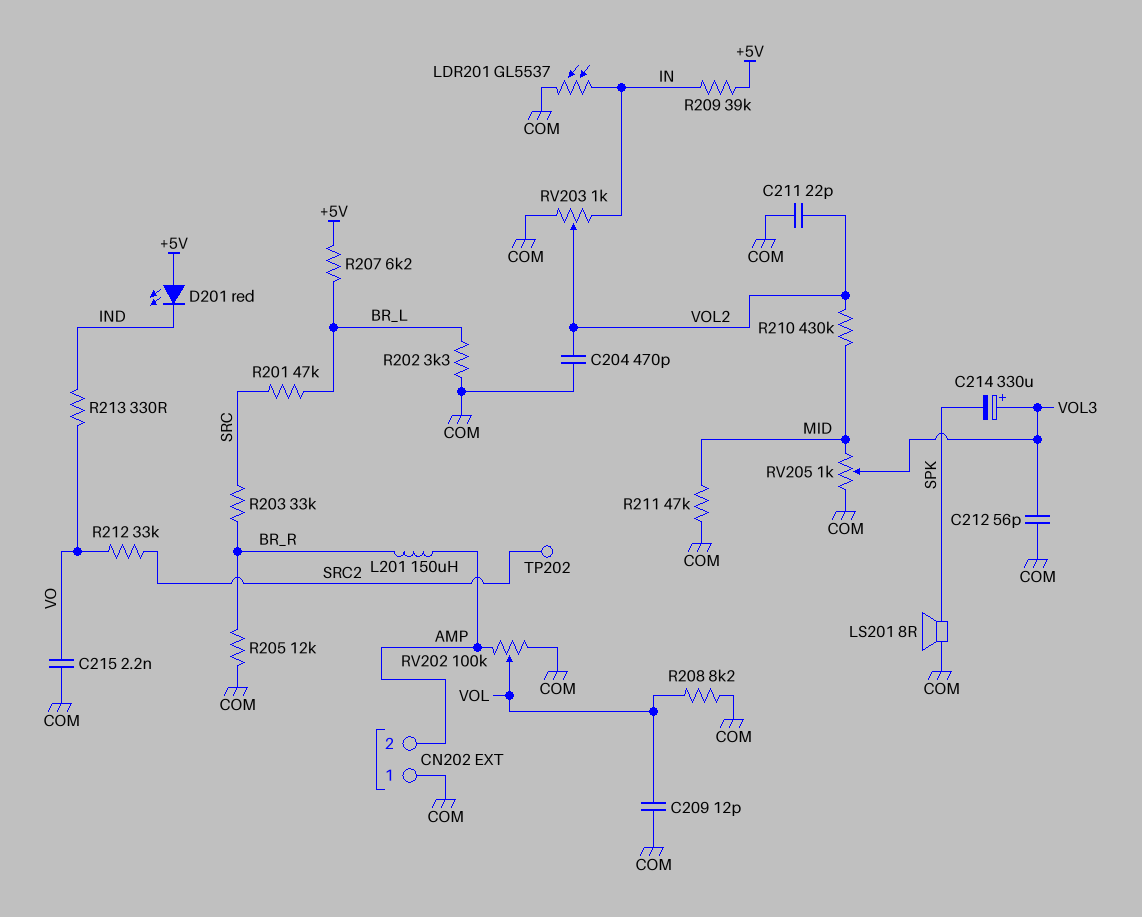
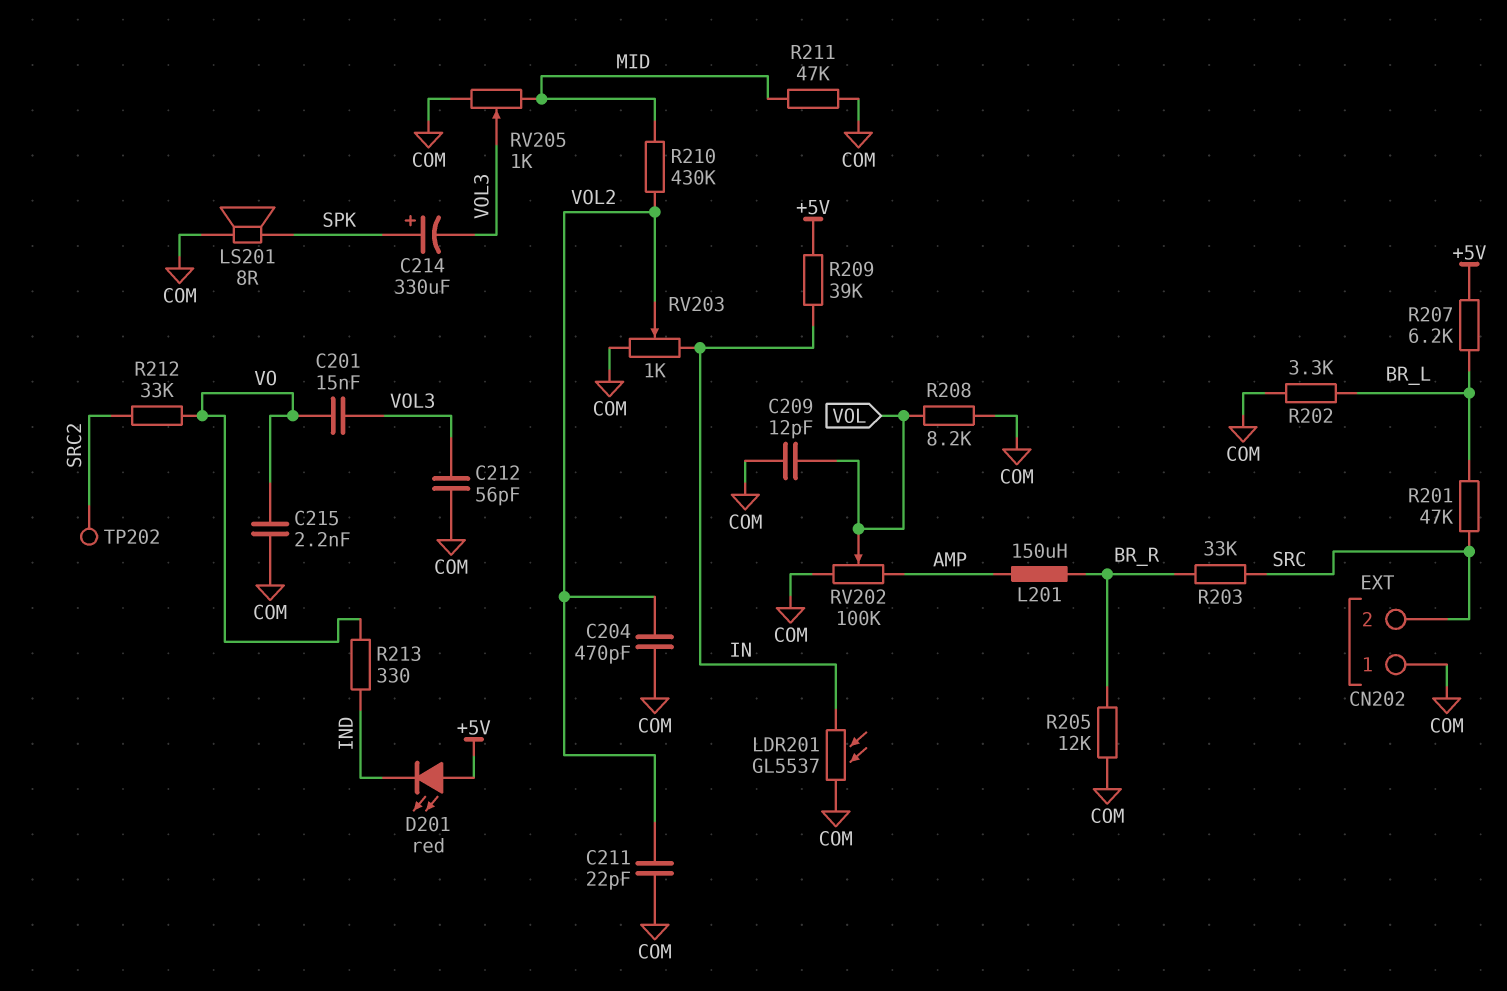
C201: none -> 15nF (VO, VOL3)
C214: 330uF (plus VOL3, minus SPK) -> 330uF (plus SPK, minus VOL3)
CN202 pin 2: AMP -> SRC

